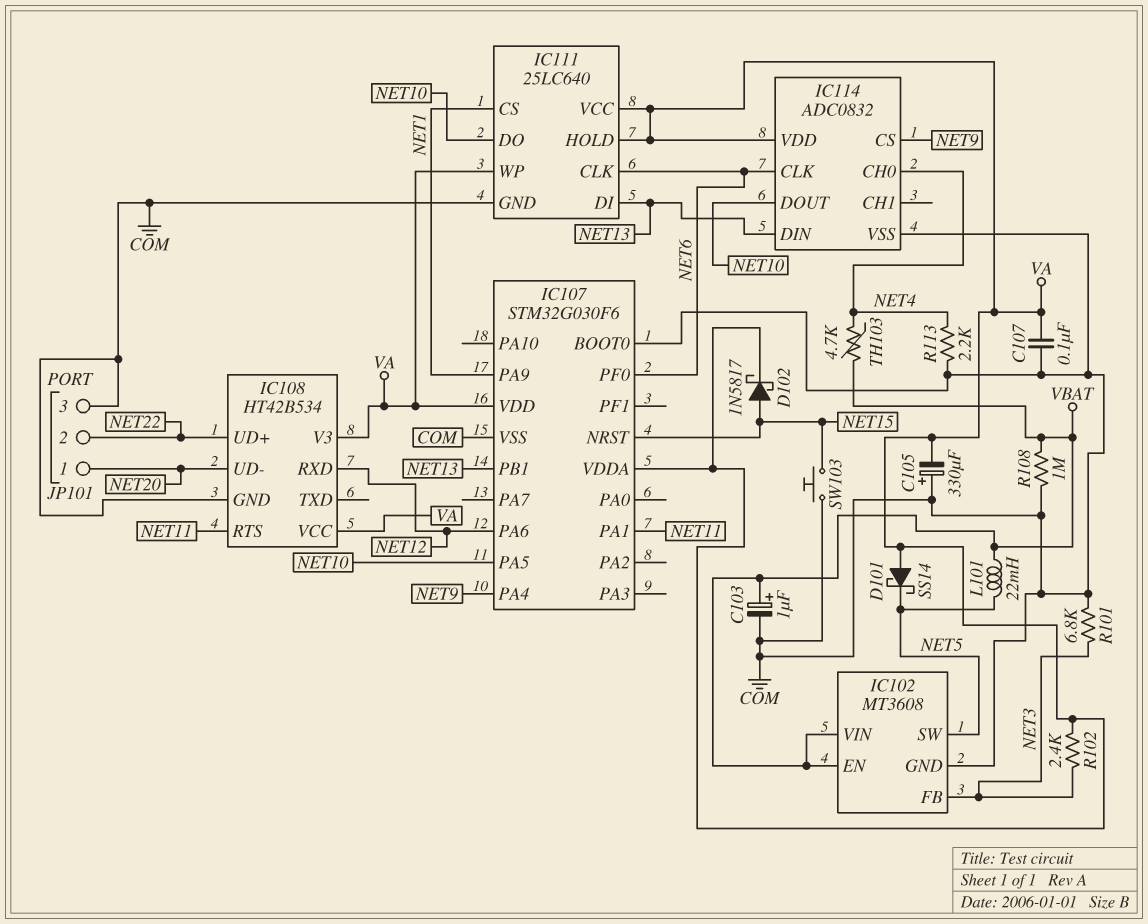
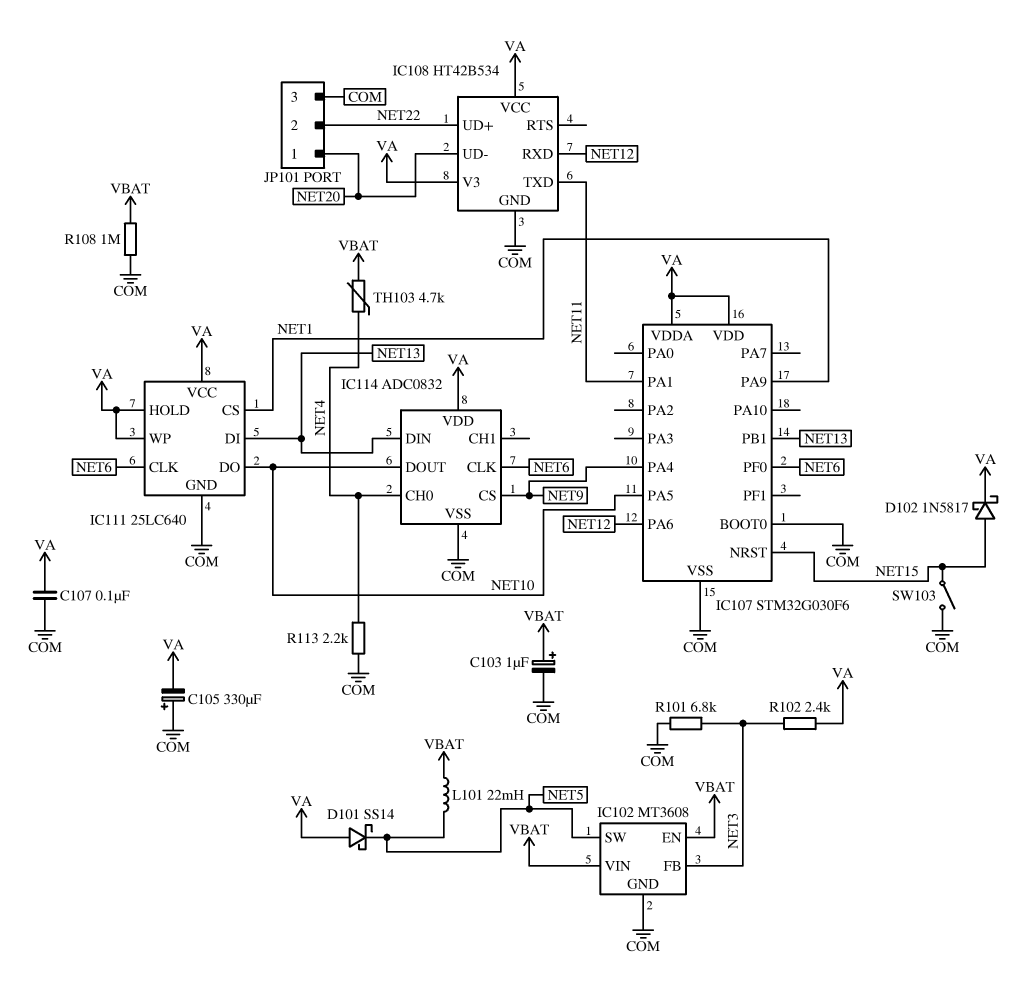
IC108 pin RTS: NET11 -> none
IC108 pin TXD: none -> NET11
SW103: button (COM, NET15) -> switch (COM, NET15)

